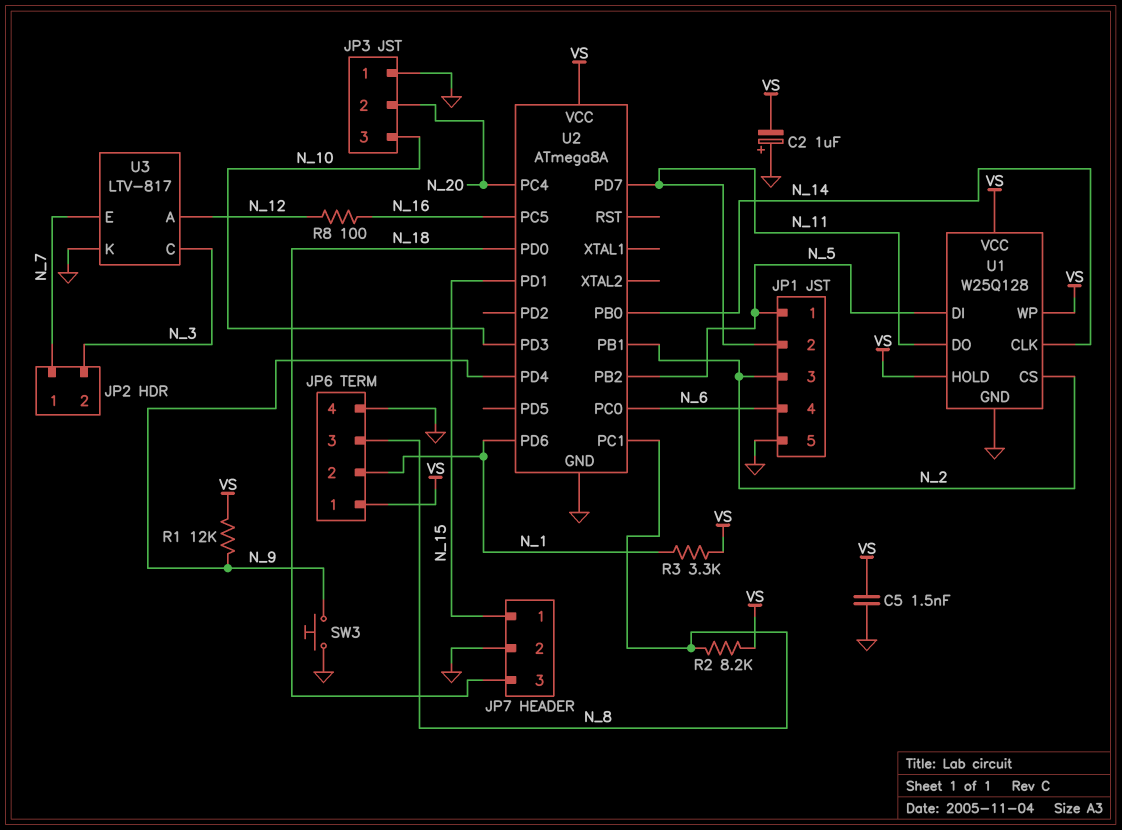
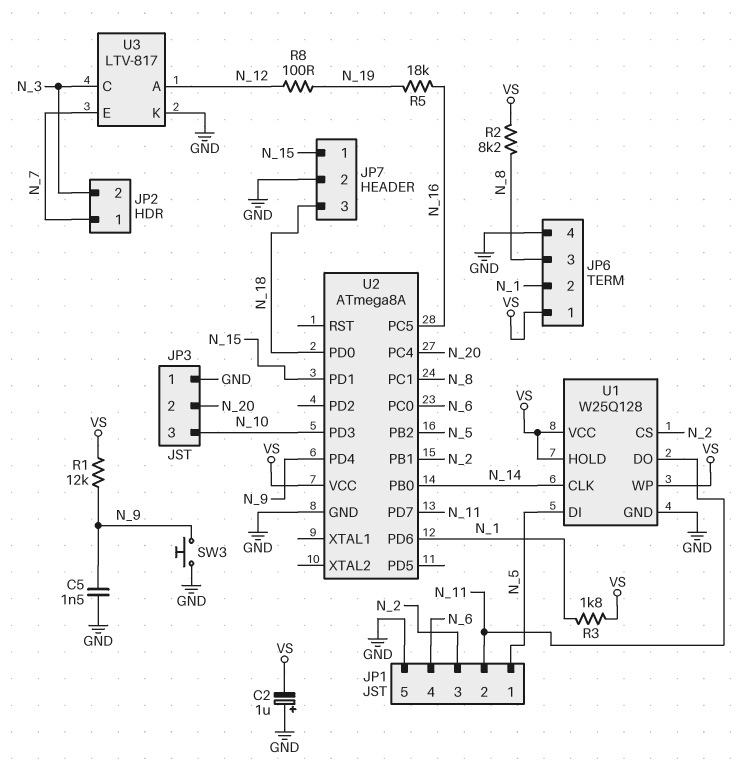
C5: 1.5nF (GND, VS) -> 1.5nF (GND, N_9)
R3: 3.3k (N_1, VS) -> 1.8k (N_1, VS)
R5: none -> 18k (N_16, N_19)
R8: 100 (N_12, N_16) -> 100 (N_12, N_19)

